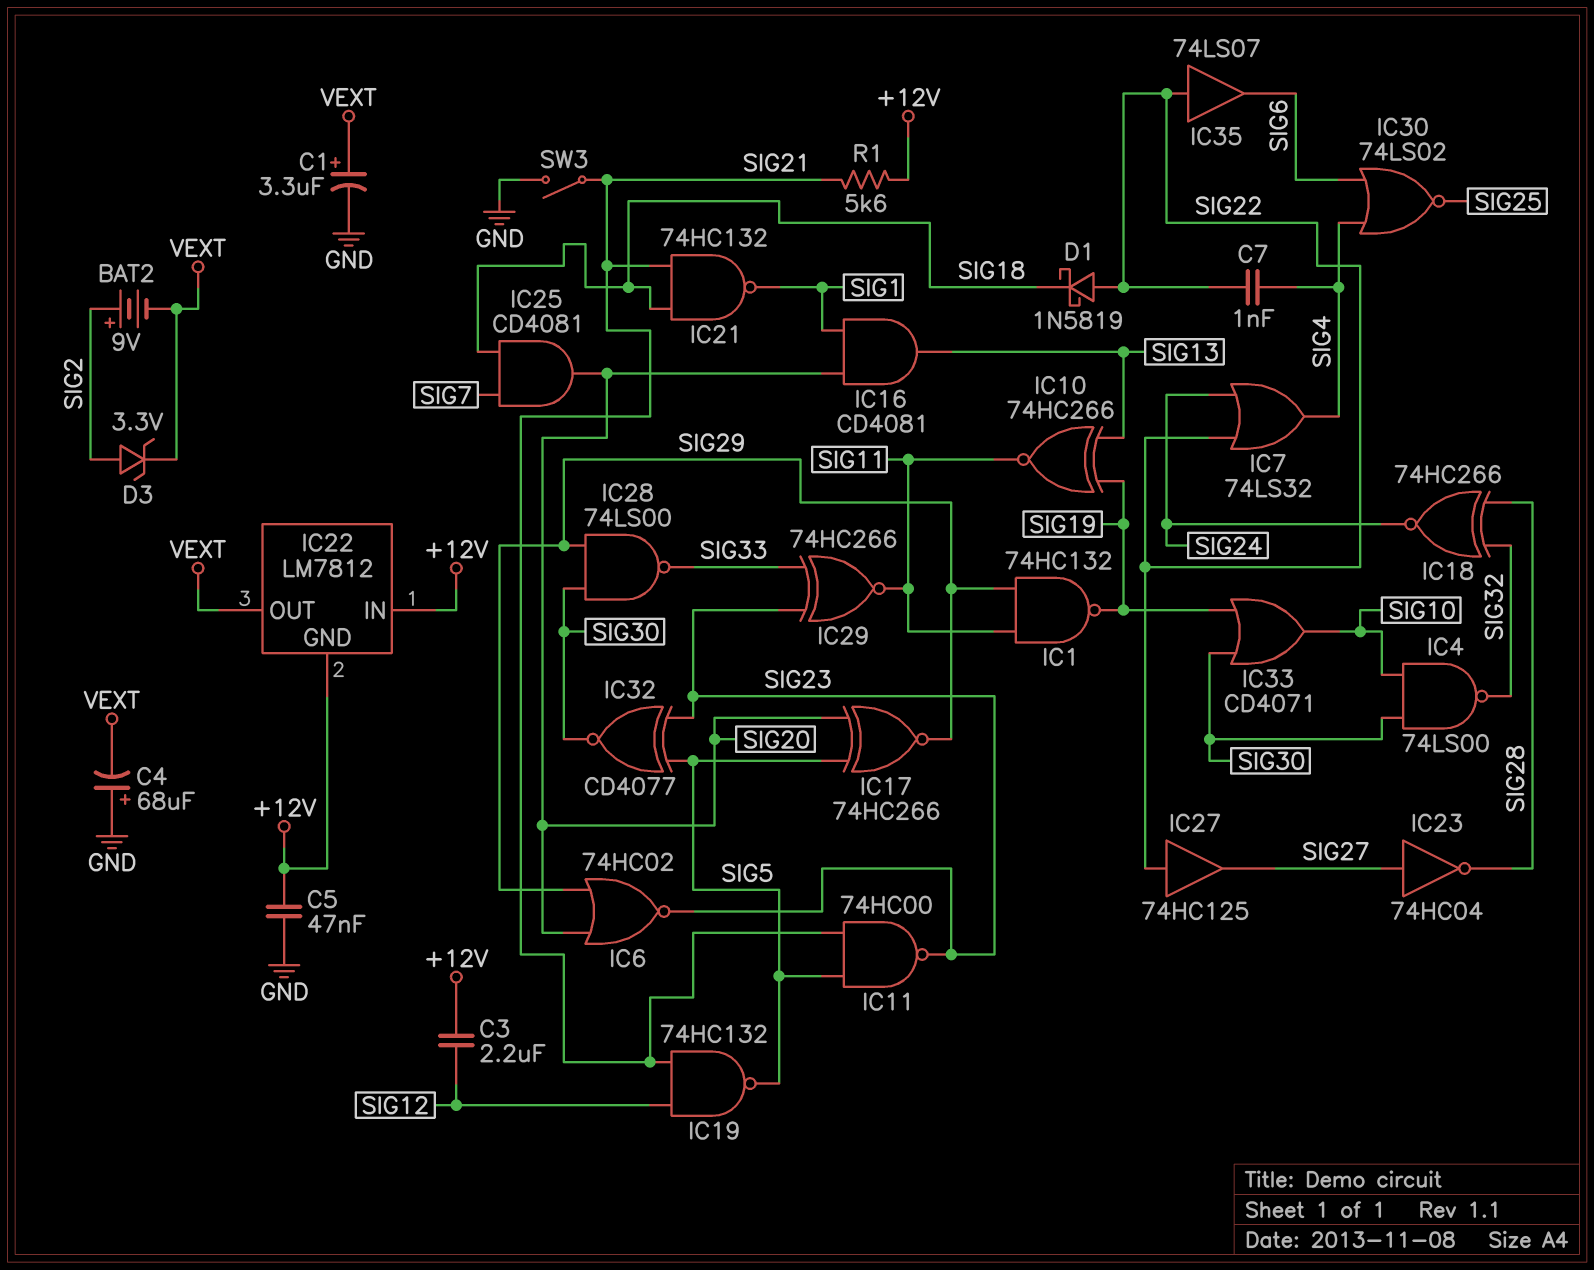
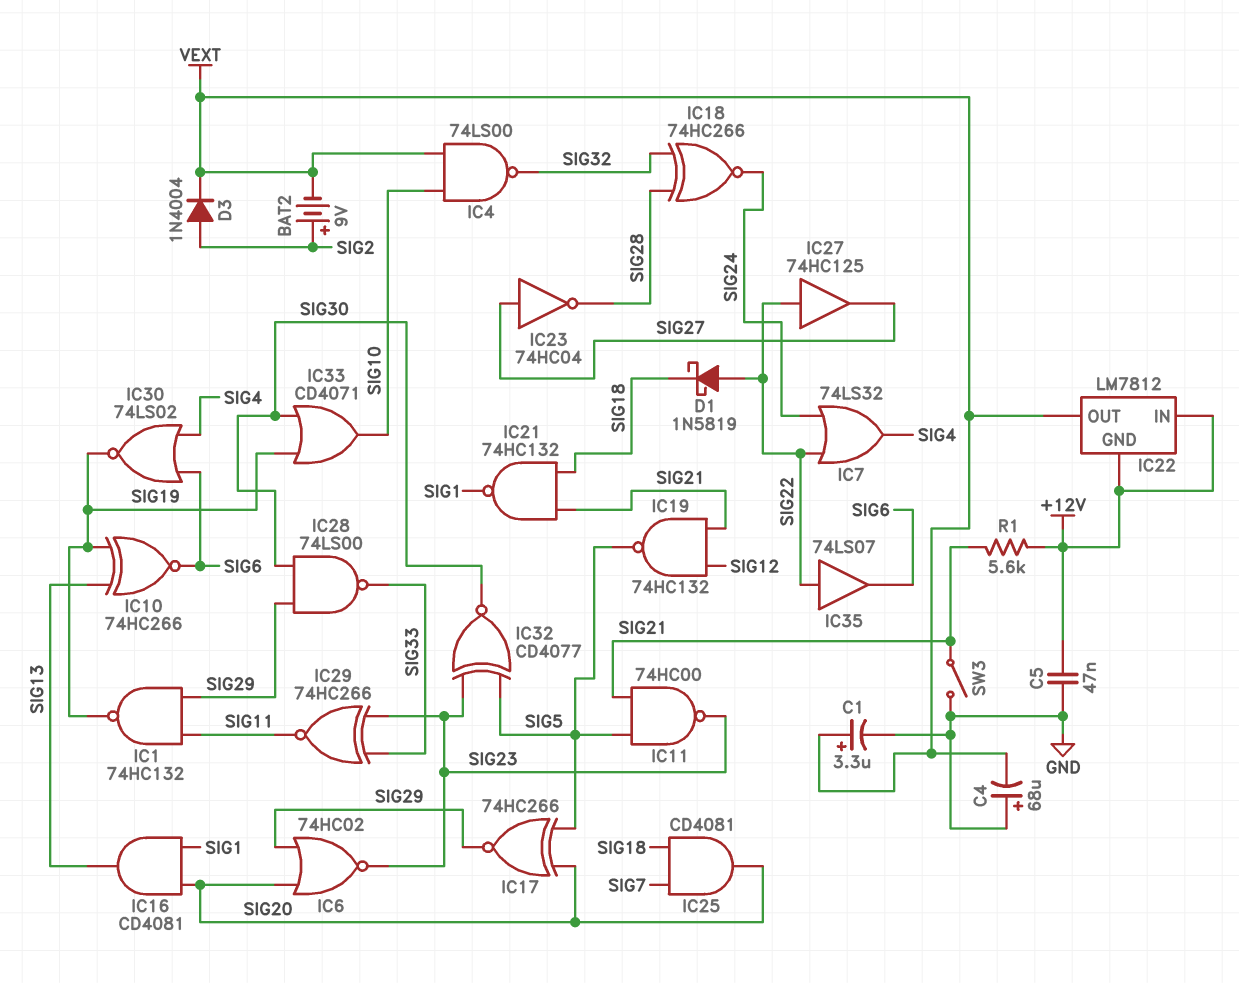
C3: 2.2uF (+12V, SIG12) -> none
C7: 1nF (SIG4, SIG22) -> none
D3: zener 3.3V (A SIG2, K VEXT) -> diode 1N4004 (A SIG2, K VEXT)
IC4: NAND 74LS00 (in SIG10, in SIG30, out SIG32) -> NAND 74LS00 (in SIG10, in VEXT, out SIG32)
IC10: XNOR 74HC266 (in SIG13, in SIG19, out SIG11) -> XNOR 74HC266 (in SIG13, in SIG19, out SIG6)
IC30: NOR 74LS02 (in SIG4, in SIG6, out SIG25) -> NOR 74LS02 (in SIG4, in SIG6, out SIG19)

